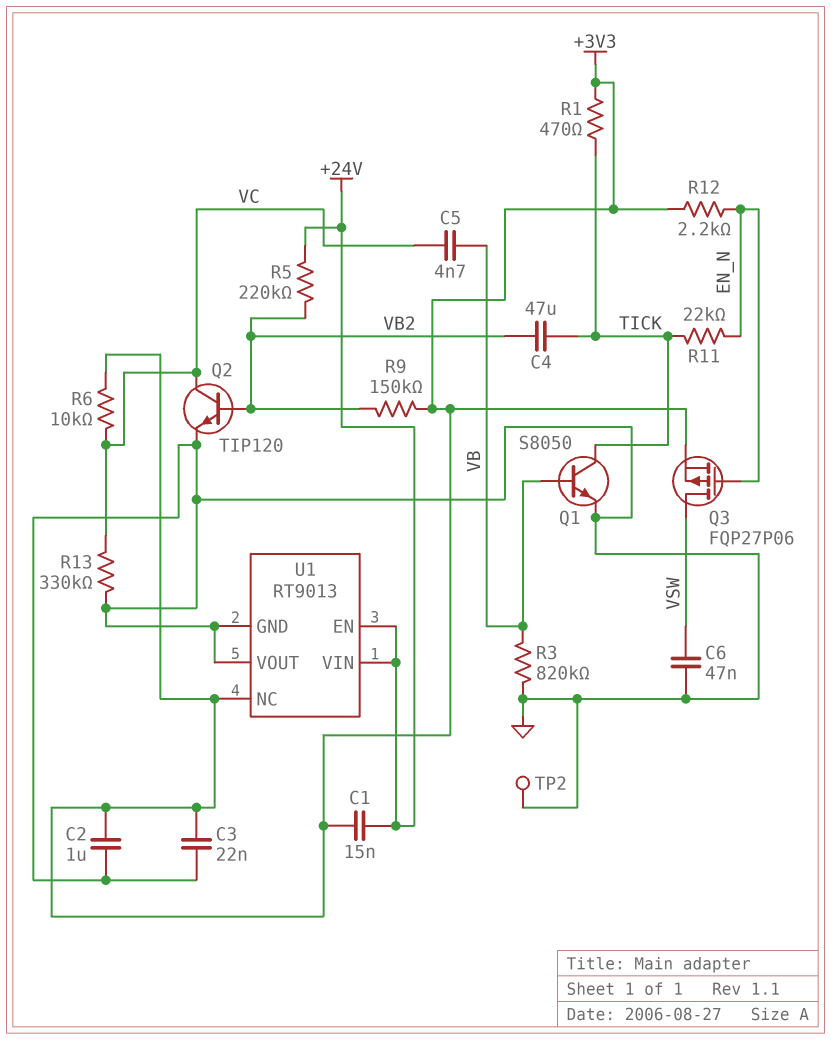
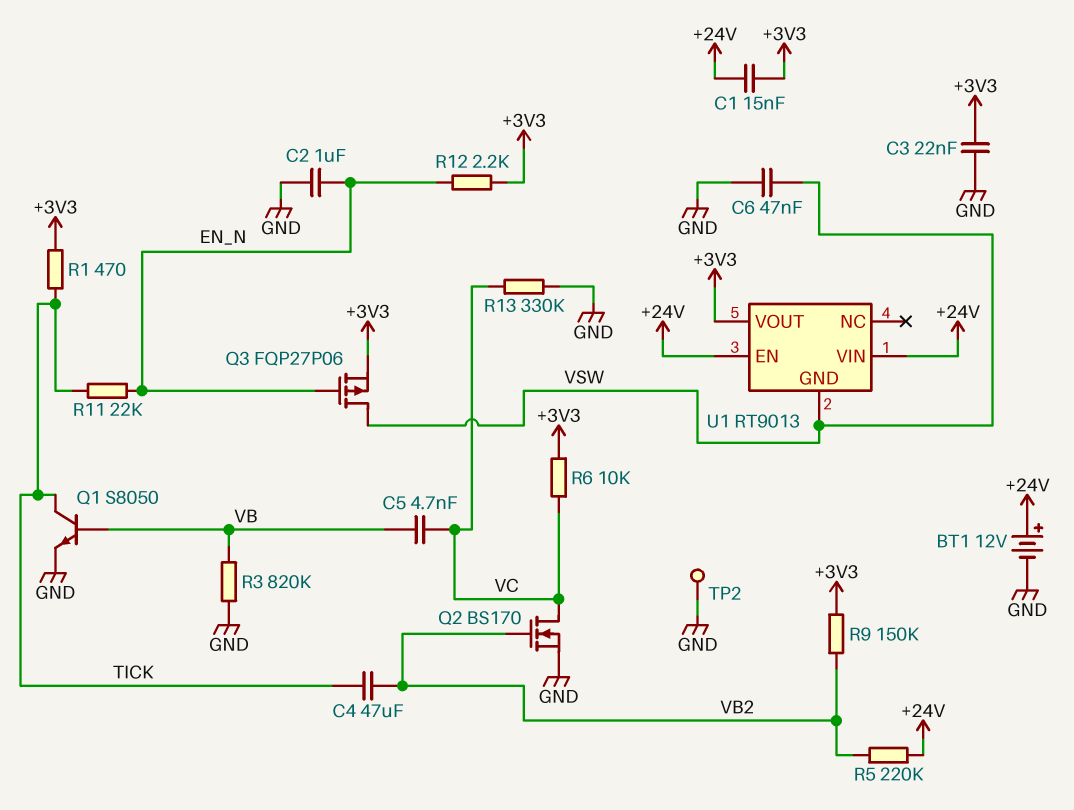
BT1: none -> 12V (plus +24V, minus GND)
C2: 1uF (+3V3, GND) -> 1uF (EN_N, GND)
Q2: NPN TIP120 (B VB2, C VC, E GND) -> NMOS BS170 (G VB2, D VC, S GND)
U1 pin GND: GND -> VSW
U1 pin NC: +3V3 -> none
U1 pin VOUT: GND -> +3V3

